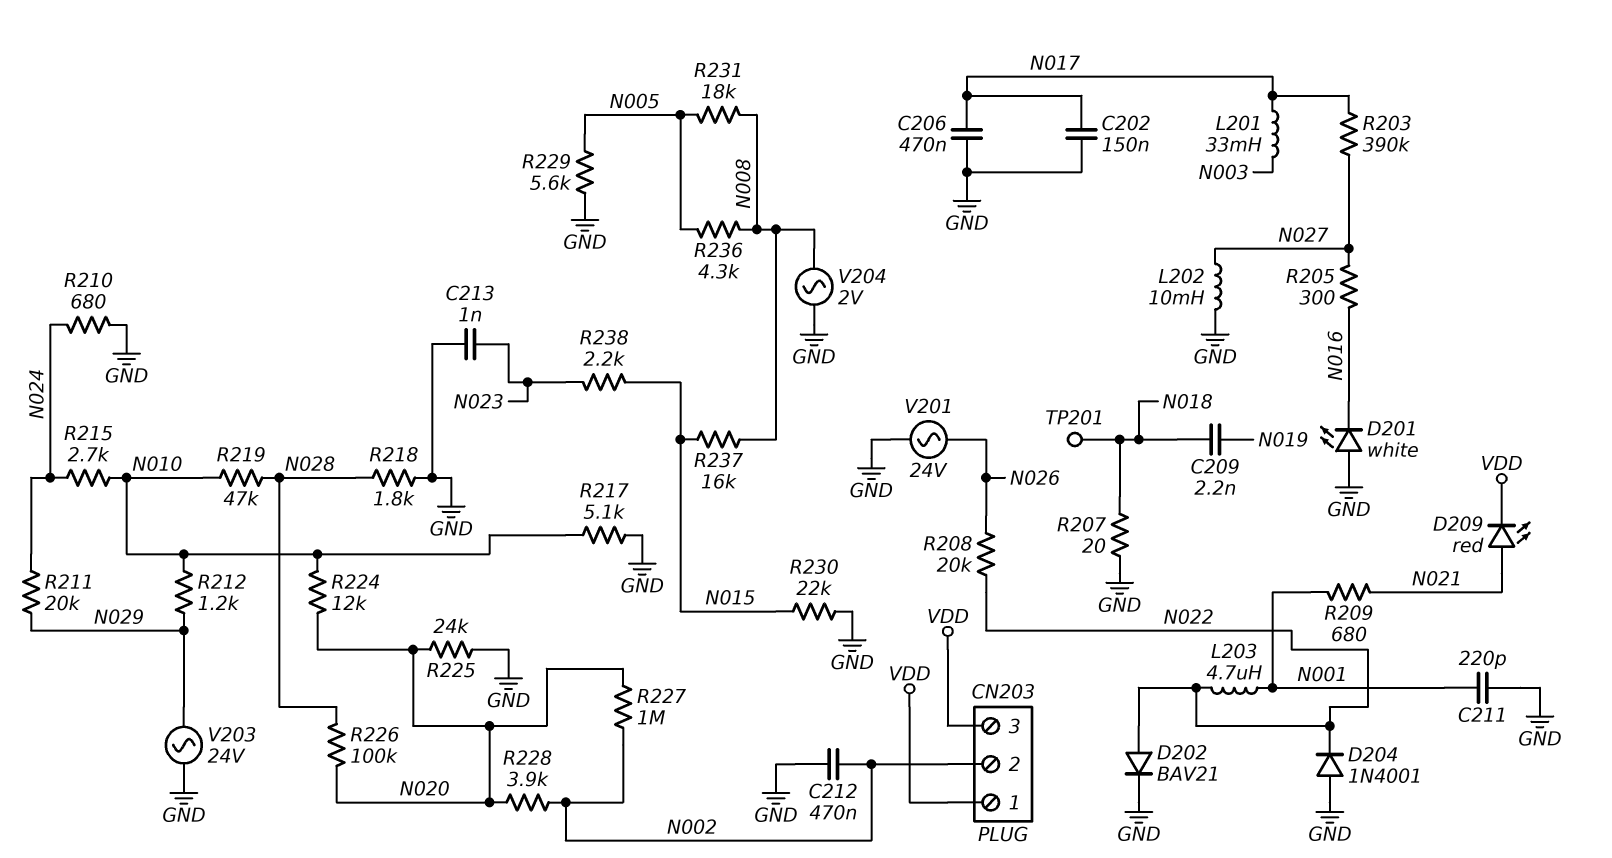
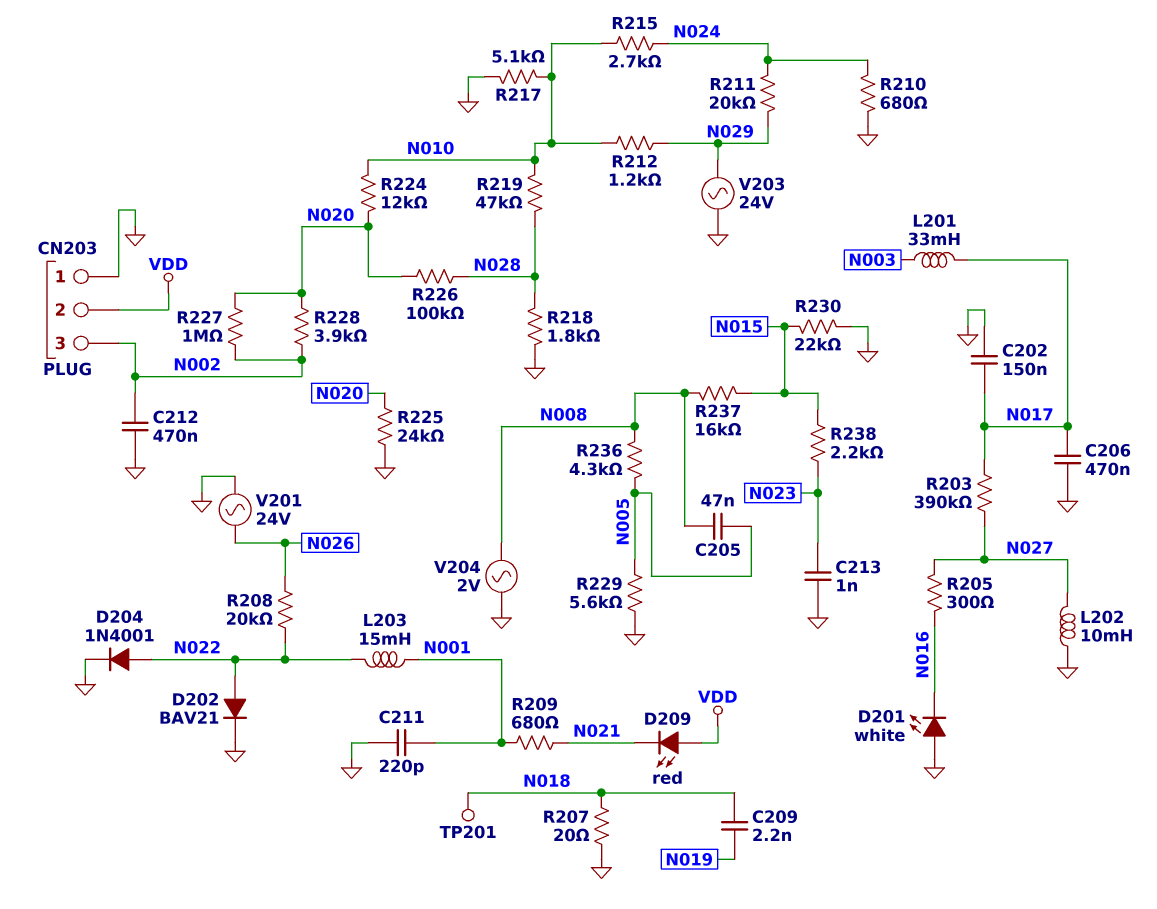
C205: none -> 47nF (N005, N008)
CN203 pin 1: VDD -> GND
CN203 pin 2: N002 -> VDD
CN203 pin 3: VDD -> N002
D204: diode 1N4001 (A GND, K N022) -> diode 1N4001 (A N022, K GND)
D209: LED red (A N021, K VDD) -> LED red (A VDD, K N021)
L203: 4.7uH (N001, N022) -> 15mH (N001, N022)
R231: 18k (N005, N008) -> none

